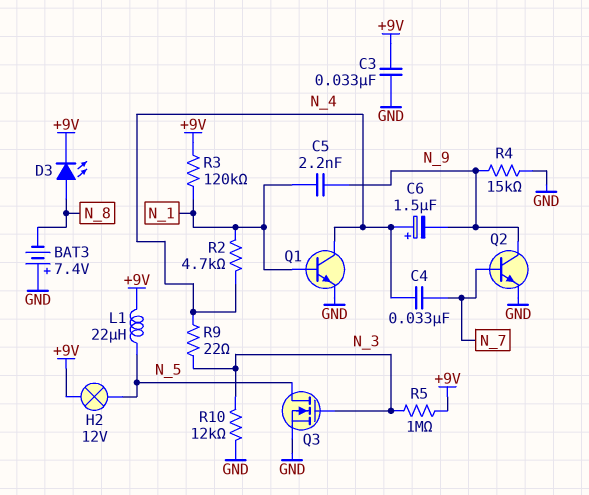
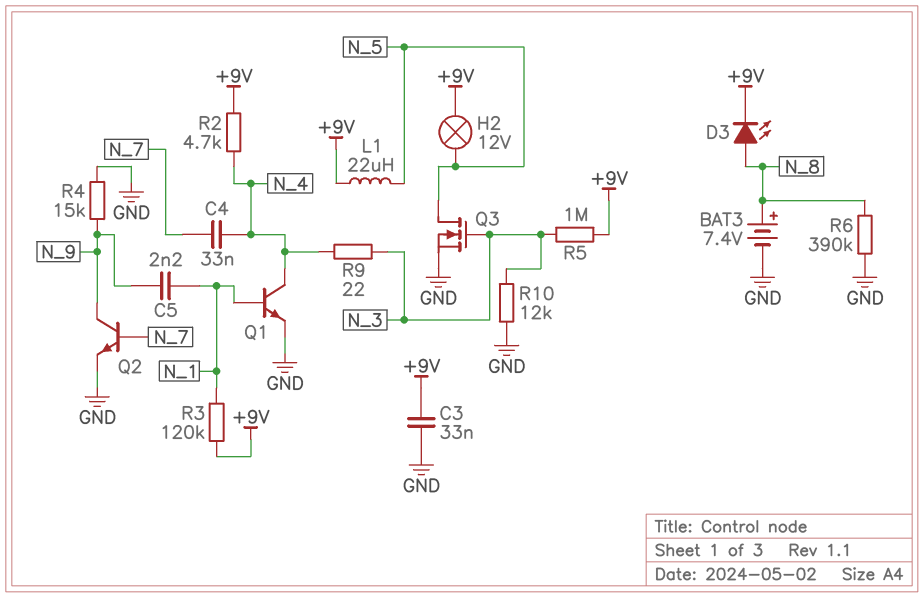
BAT3: 7.4V (plus GND, minus N_8) -> 7.4V (plus N_8, minus GND)
C6: 1.5uF (plus N_4, minus N_9) -> none
R2: 4.7k (N_1, N_4) -> 4.7k (+9V, N_4)
R6: none -> 390k (GND, N_8)

